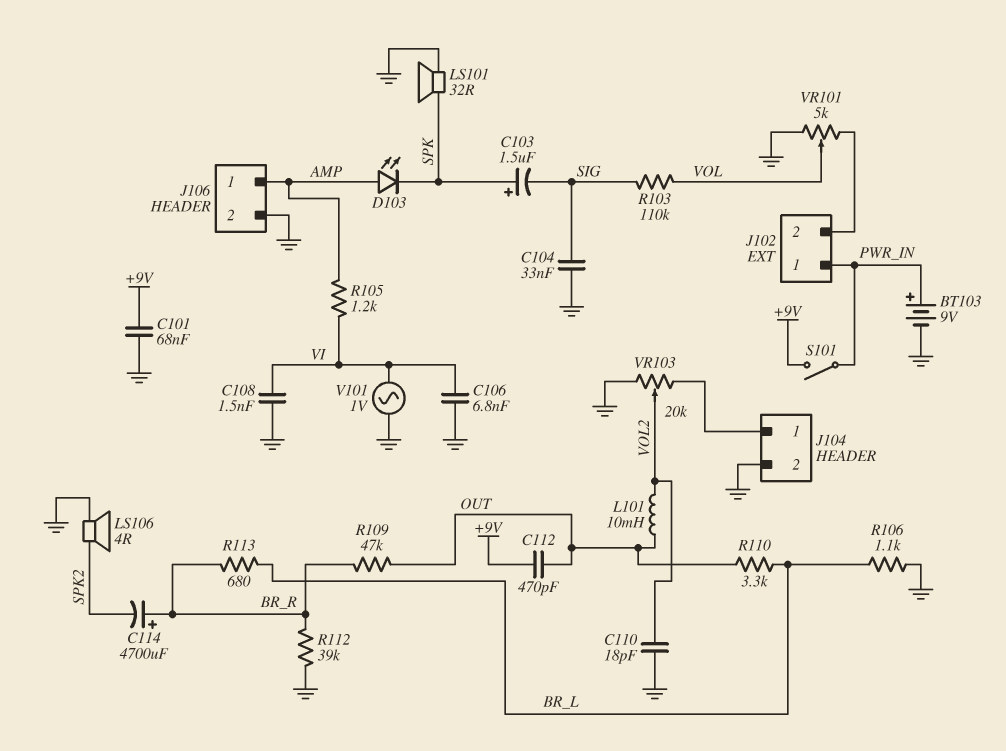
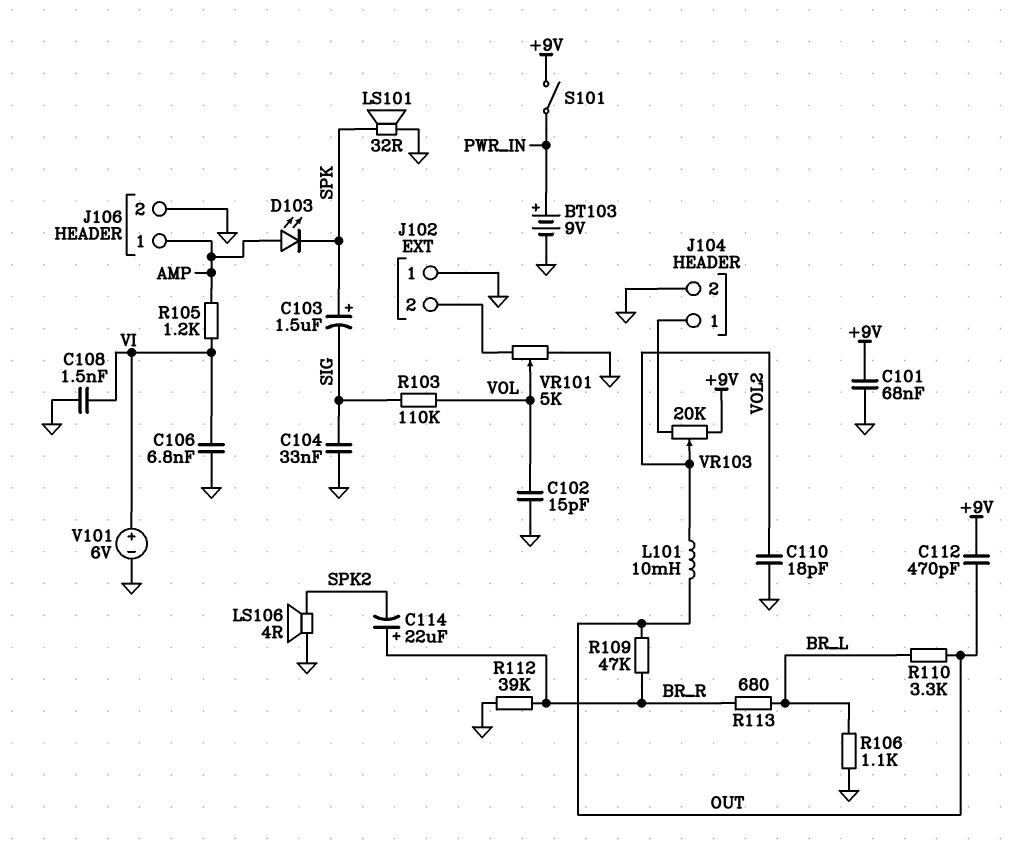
C102: none -> 15pF (GND, VOL)
C114: 4700uF (plus BR_R, minus SPK2) -> 22uF (plus BR_R, minus SPK2)
J102 pin 1: PWR_IN -> GND
V101: AC 1V (GND, VI) -> 6V (plus VI, minus GND)
VR103: 20k (GND, J104/1, wiper VOL2) -> 20k (+9V, J104/1, wiper VOL2)

